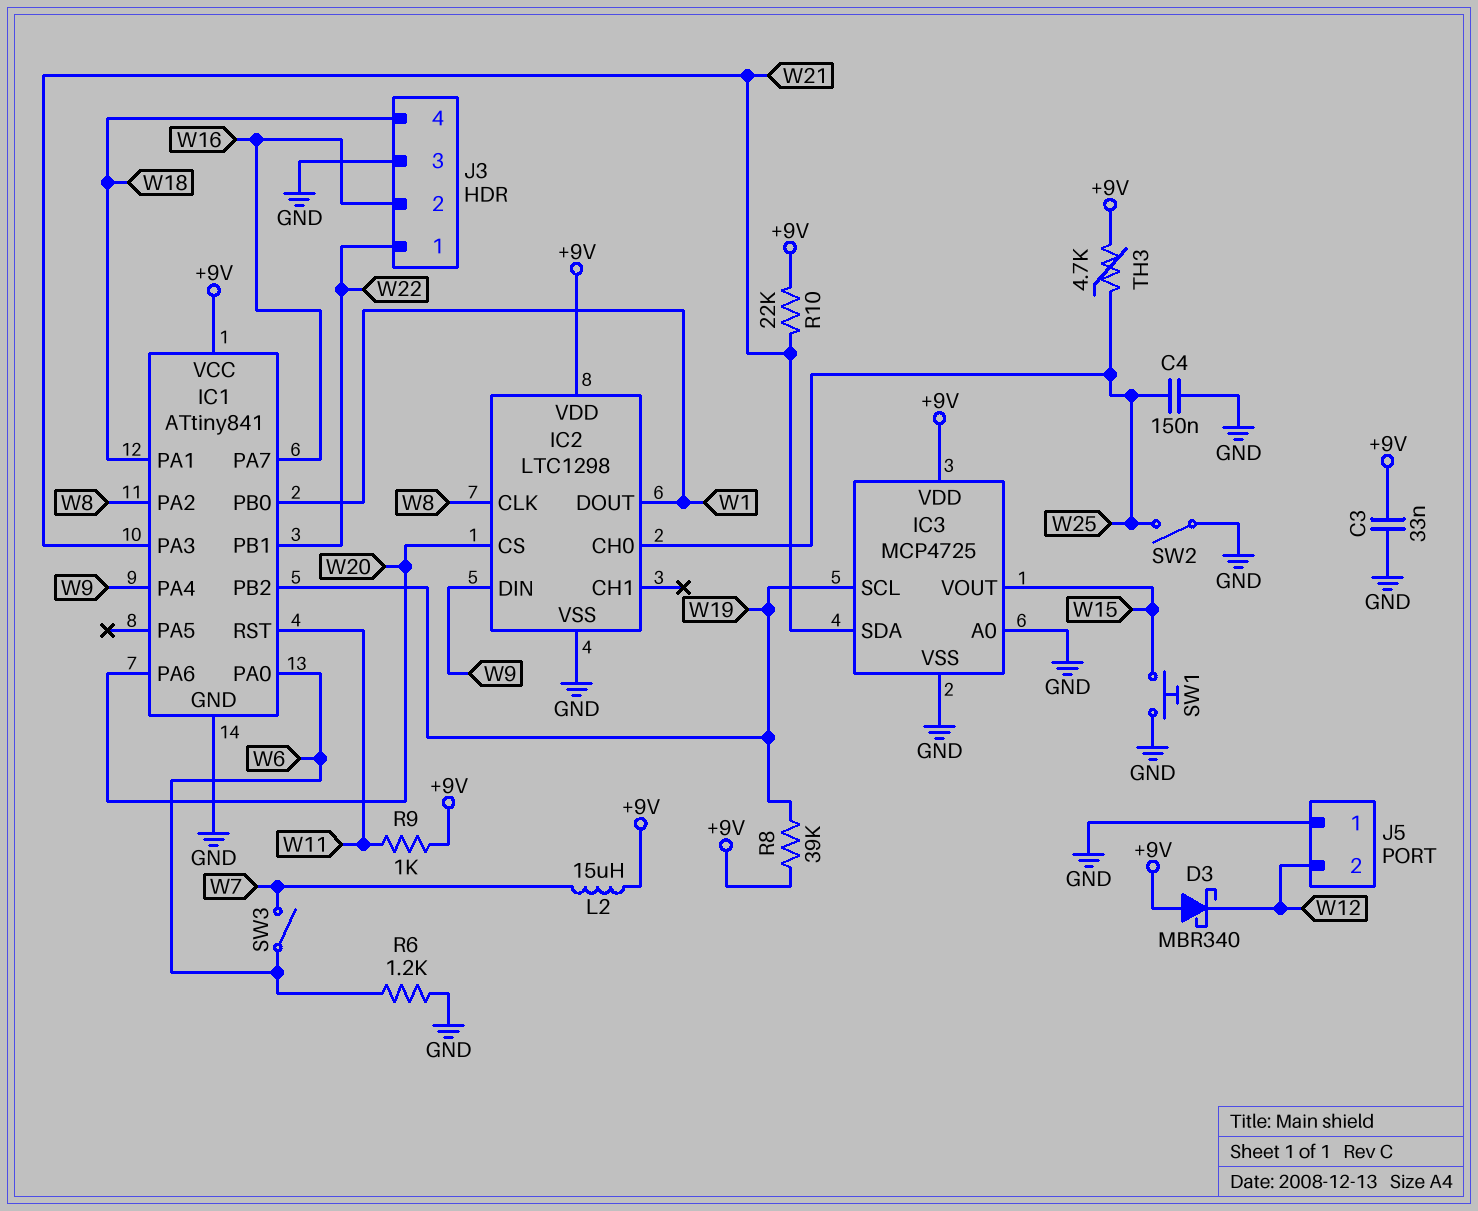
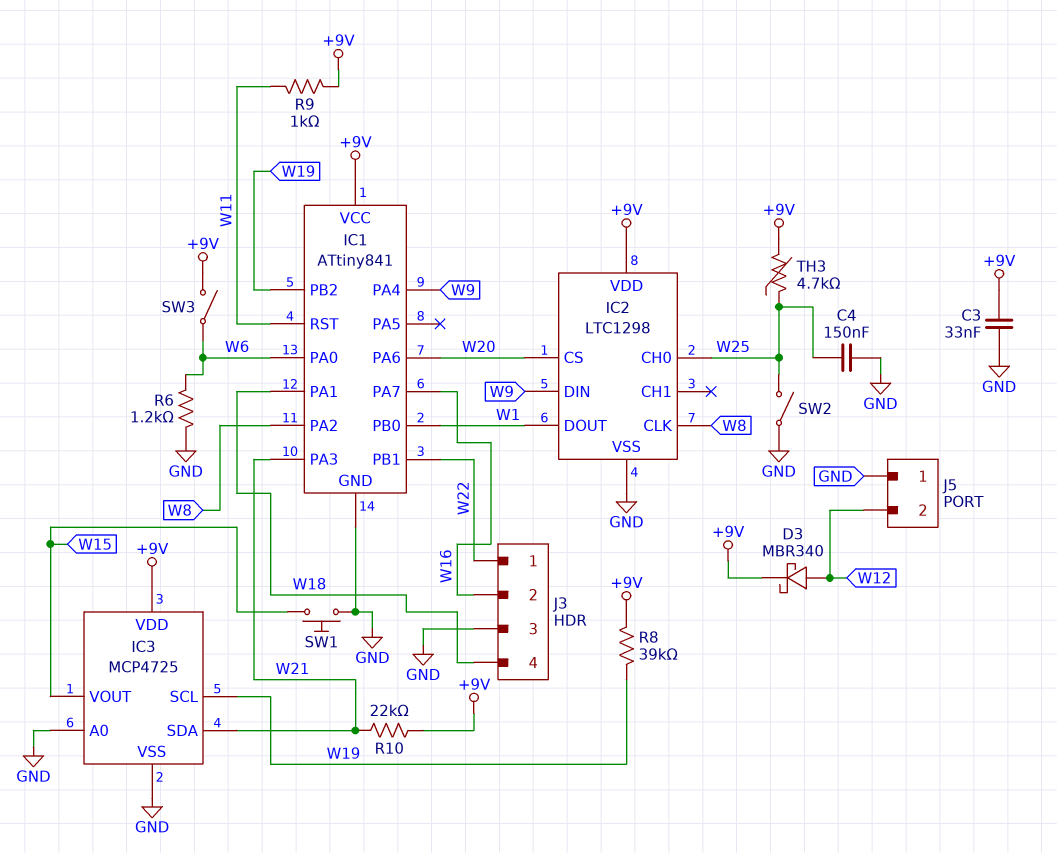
D3: schottky MBR340 (A +9V, K W12) -> schottky MBR340 (A W12, K +9V)
L2: 15uH (+9V, W7) -> none
SW3: switch (W6, W7) -> switch (+9V, W6)

